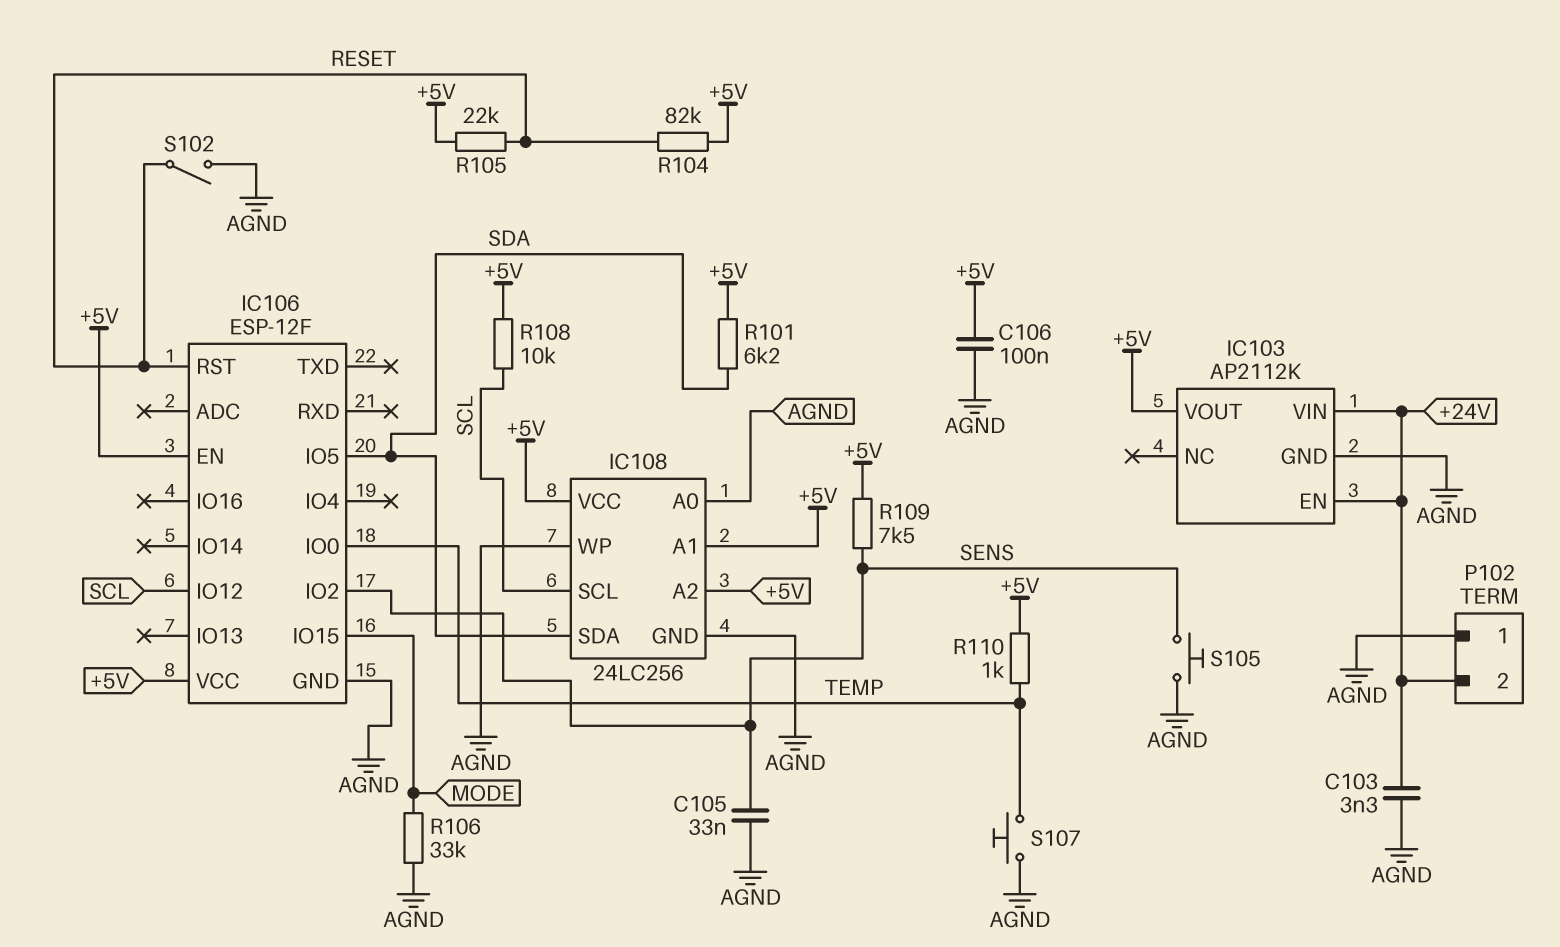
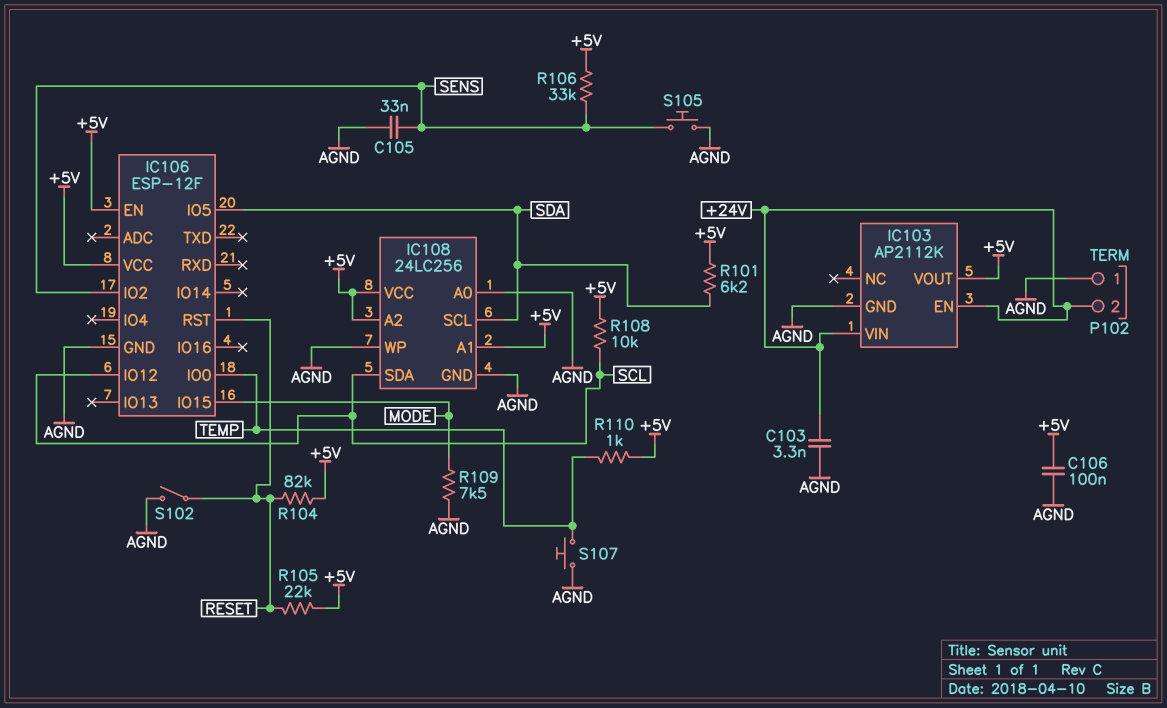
IC108 pin SCL: SCL -> SDA
IC108 pin SDA: SDA -> SCL
R106: 33k (AGND, MODE) -> 33k (+5V, SENS)
R109: 7.5k (+5V, SENS) -> 7.5k (AGND, MODE)

